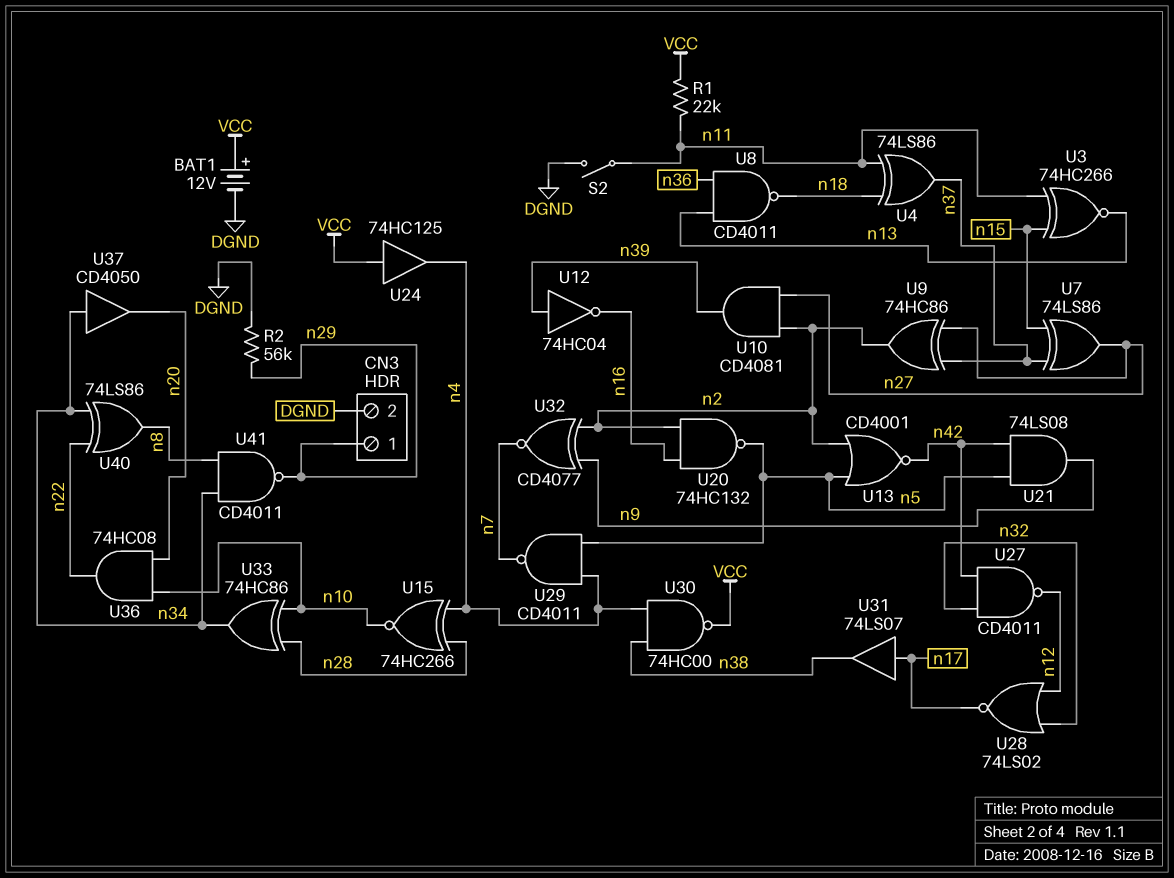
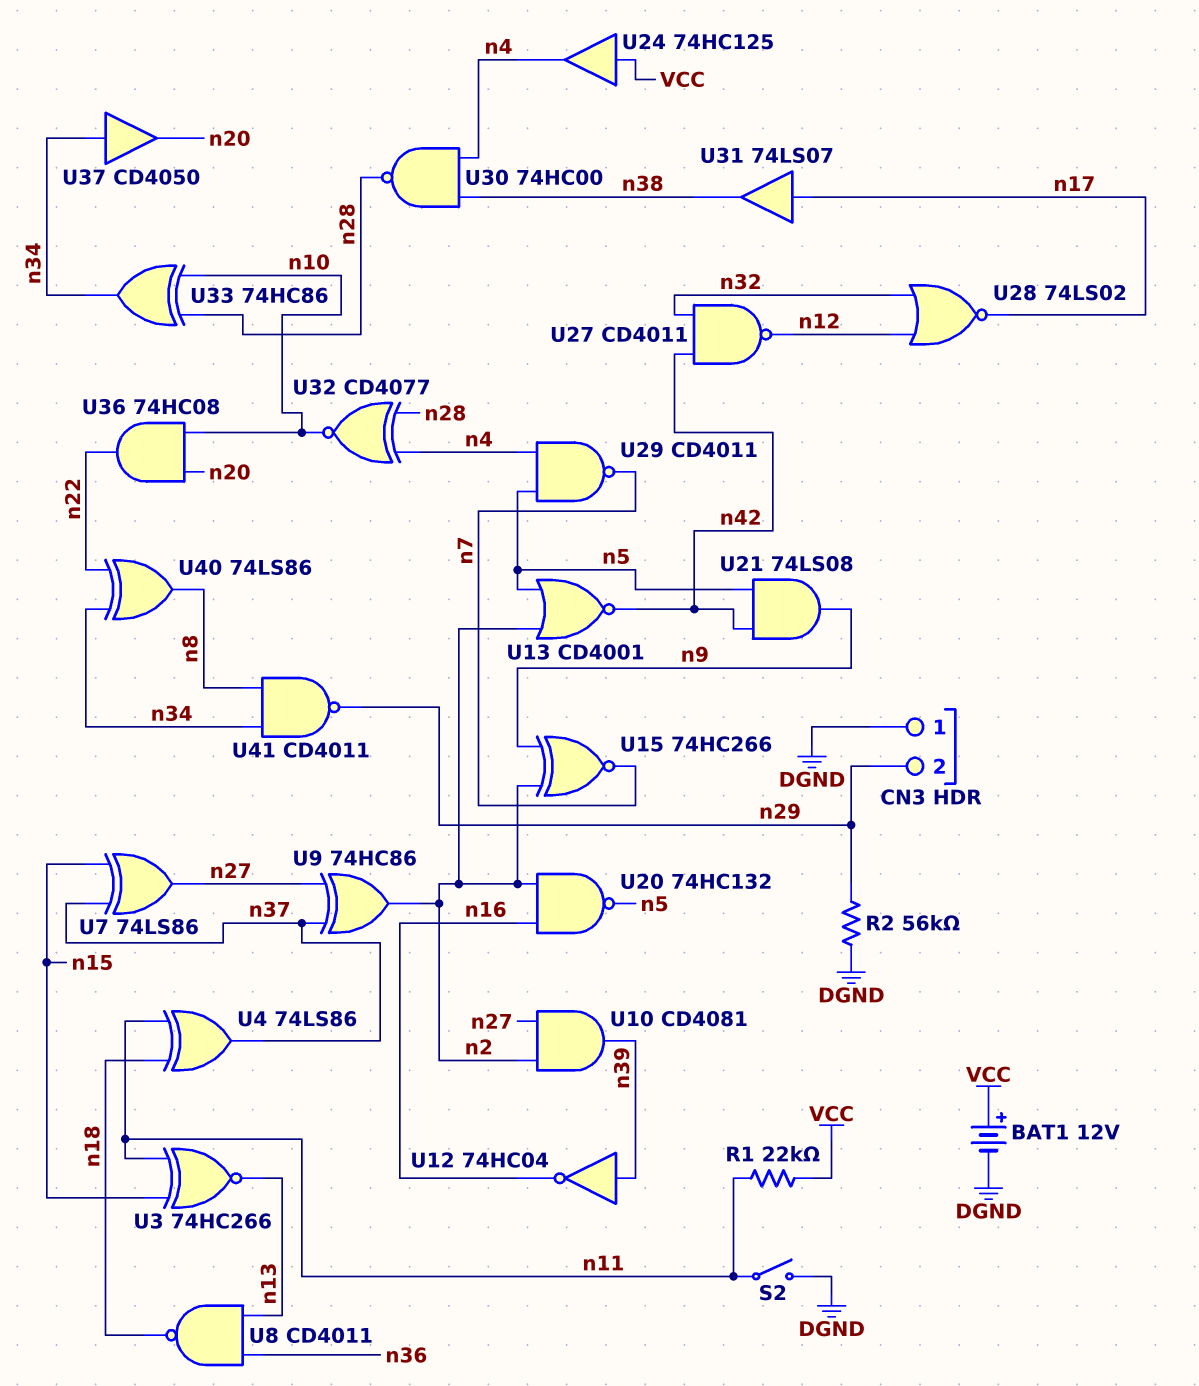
CN3 pin 1: n29 -> DGND
CN3 pin 2: DGND -> n29
U15: XNOR 74HC266 (in n4, in n28, out n10) -> XNOR 74HC266 (in n2, in n9, out n7)
U30: NAND 74HC00 (in n4, in n38, out VCC) -> NAND 74HC00 (in n4, in n38, out n28)
U32: XNOR CD4077 (in n2, in n9, out n7) -> XNOR CD4077 (in n4, in n28, out n10)

